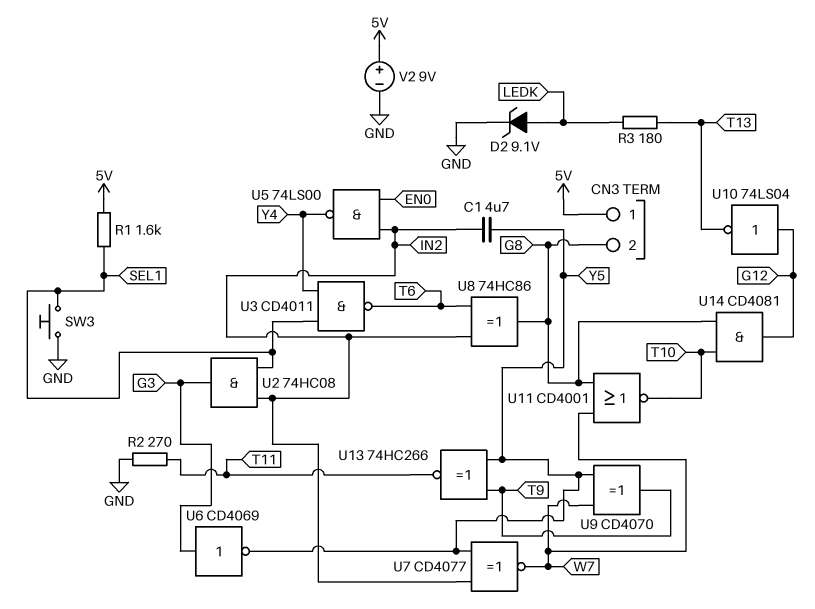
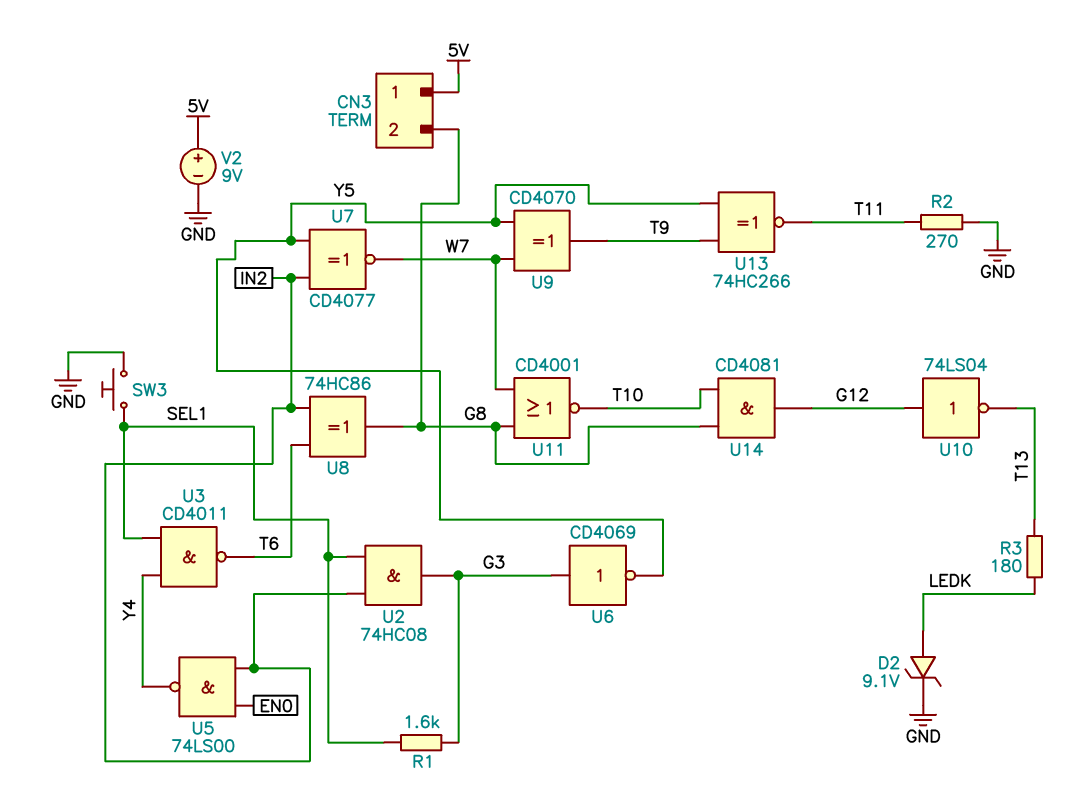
C1: 4.7uF (IN2, Y5) -> none
R1: 1.6k (5V, SEL1) -> 1.6k (G3, SEL1)

